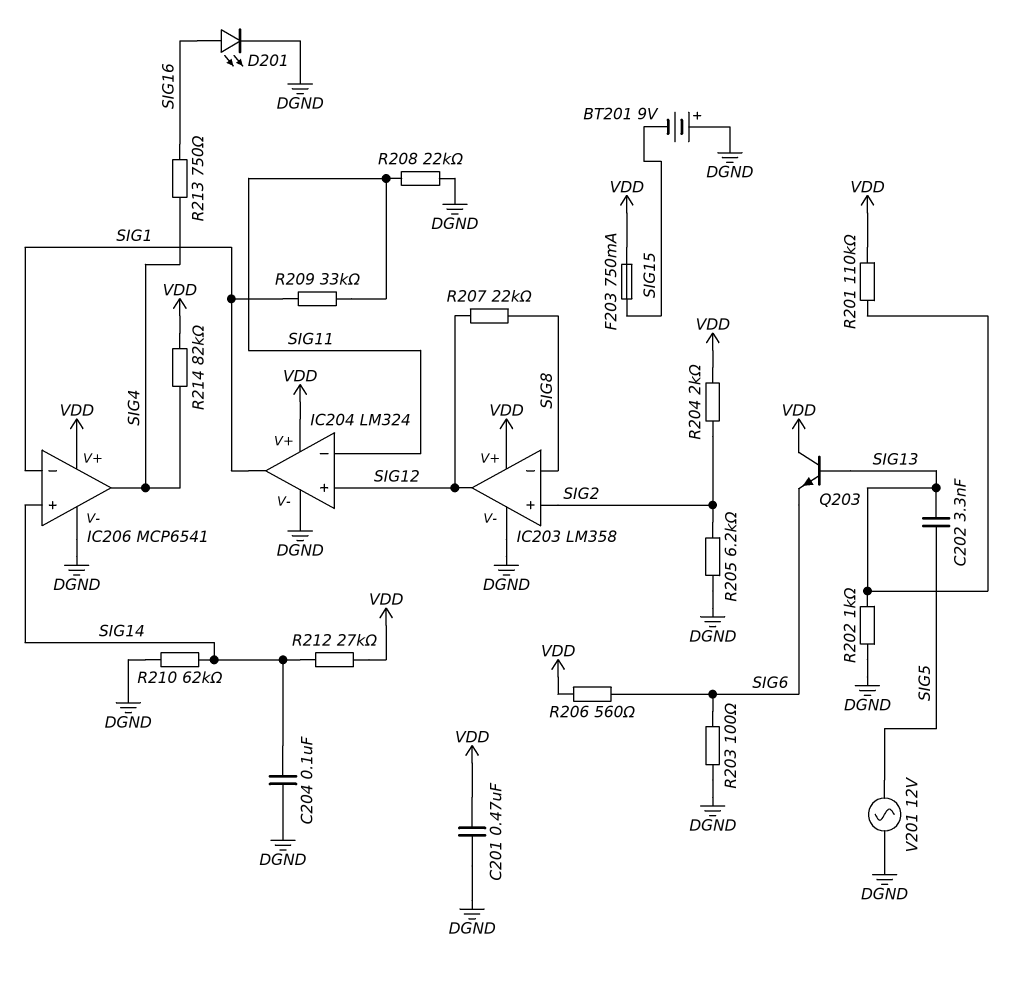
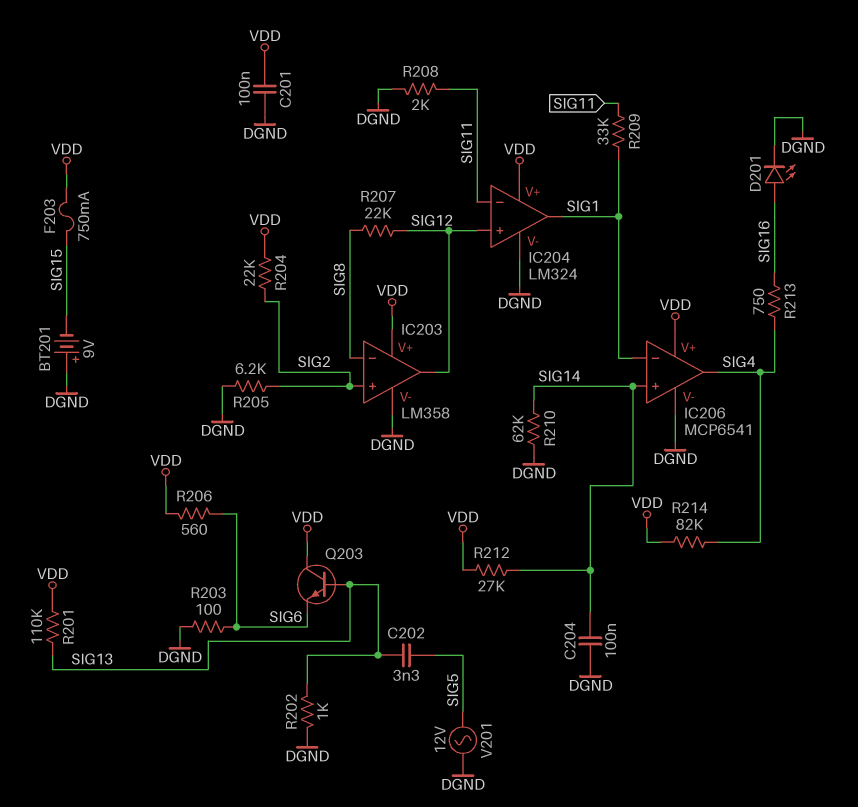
C201: 470nF (DGND, VDD) -> 100nF (DGND, VDD)
R204: 2k (SIG2, VDD) -> 22k (SIG2, VDD)
R208: 22k (DGND, SIG11) -> 2k (DGND, SIG11)

